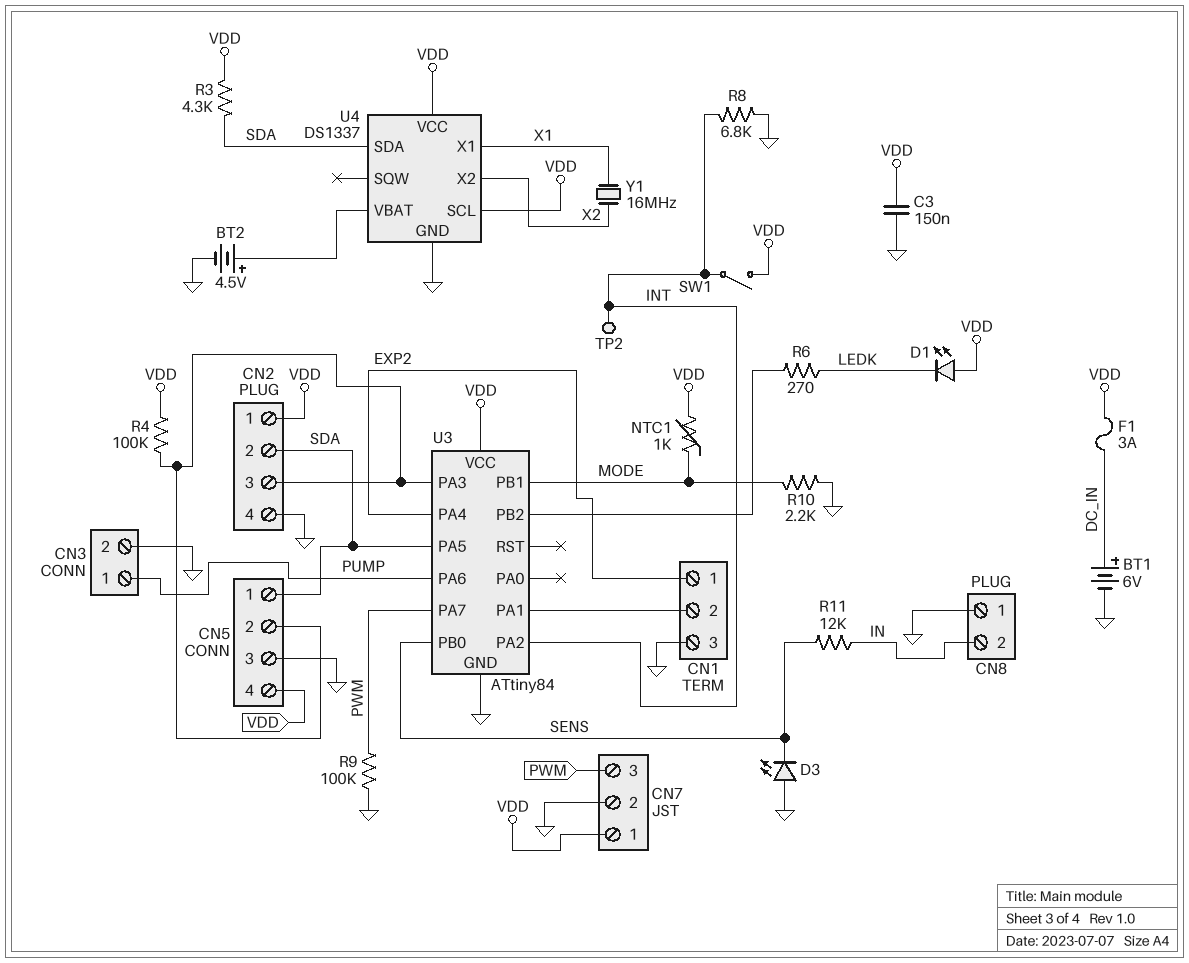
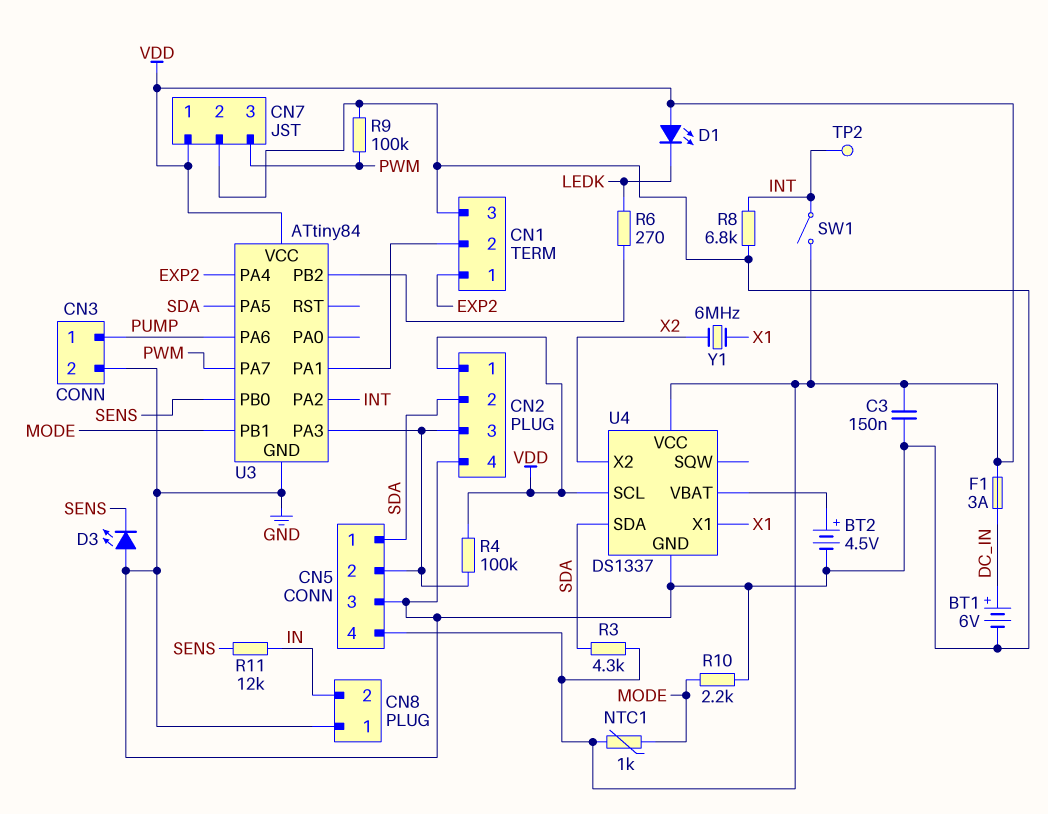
Y1: 16MHz (X1, X2) -> 6MHz (X1, X2)

